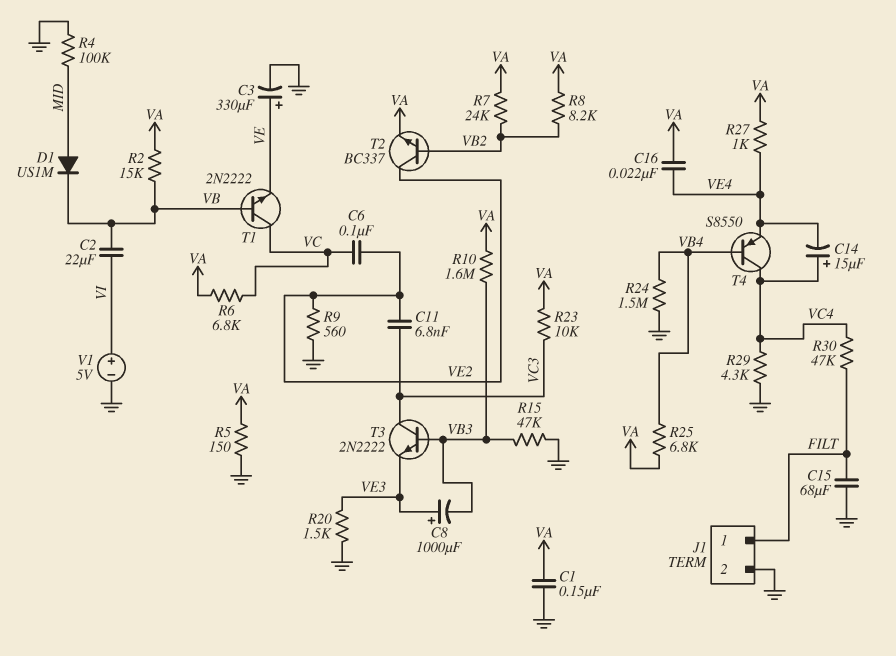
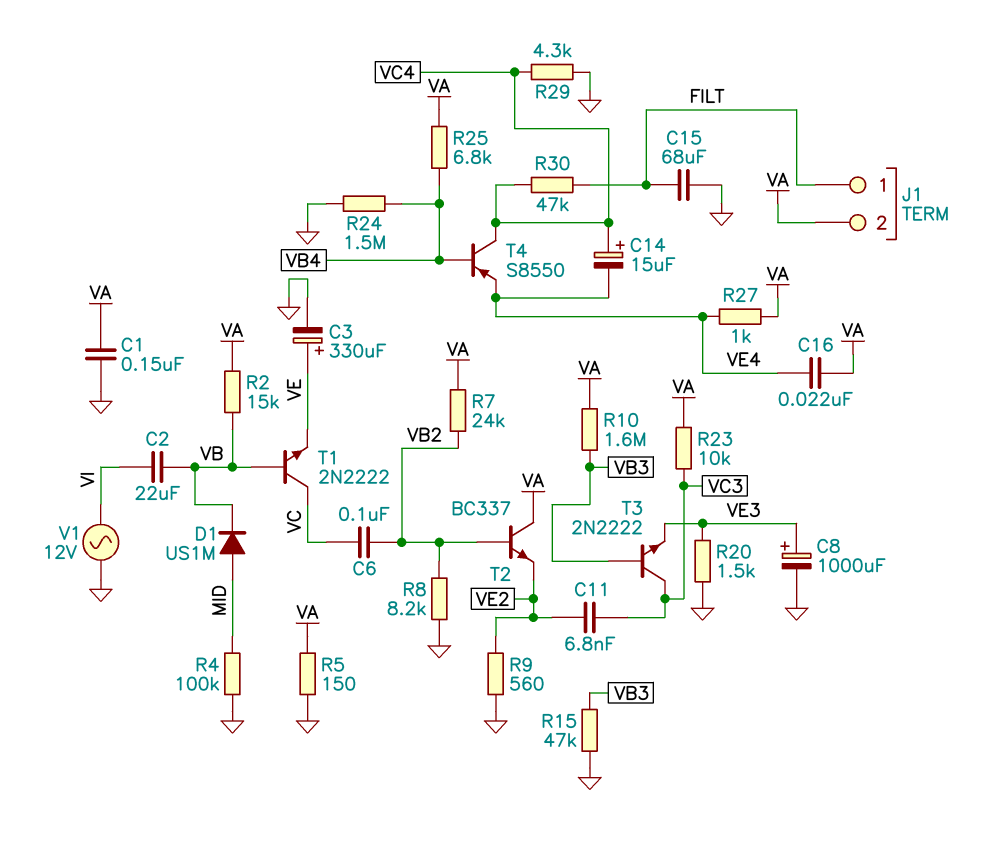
C6: 100nF (VC, VE2) -> 100nF (VB2, VC)
C8: 1000uF (plus VE3, minus VB3) -> 1000uF (plus VE3, minus GND)
J1 pin 2: GND -> VA
R6: 6.8k (VA, VC) -> none
R8: 8.2k (VA, VB2) -> 8.2k (GND, VB2)
T2: NPN BC337 (B VB2, C VE2, E VA) -> NPN BC337 (B VB2, C VA, E VE2)
V1: 5V (plus VI, minus GND) -> AC 12V (GND, VI)

